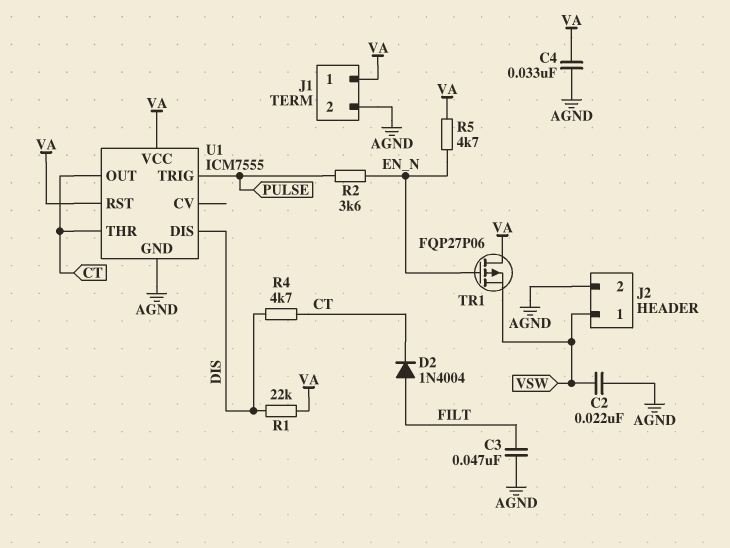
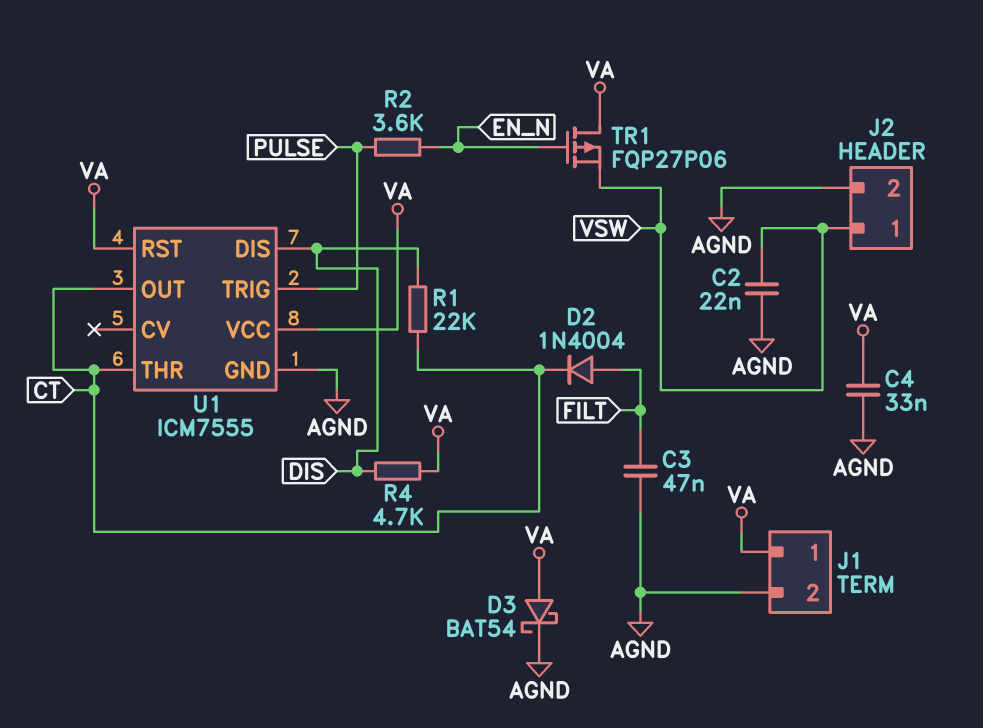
D3: none -> schottky BAT54 (A VA, K AGND)
R1: 22k (DIS, VA) -> 22k (CT, DIS)
R4: 4.7k (CT, DIS) -> 4.7k (DIS, VA)
R5: 4.7k (EN_N, VA) -> none

